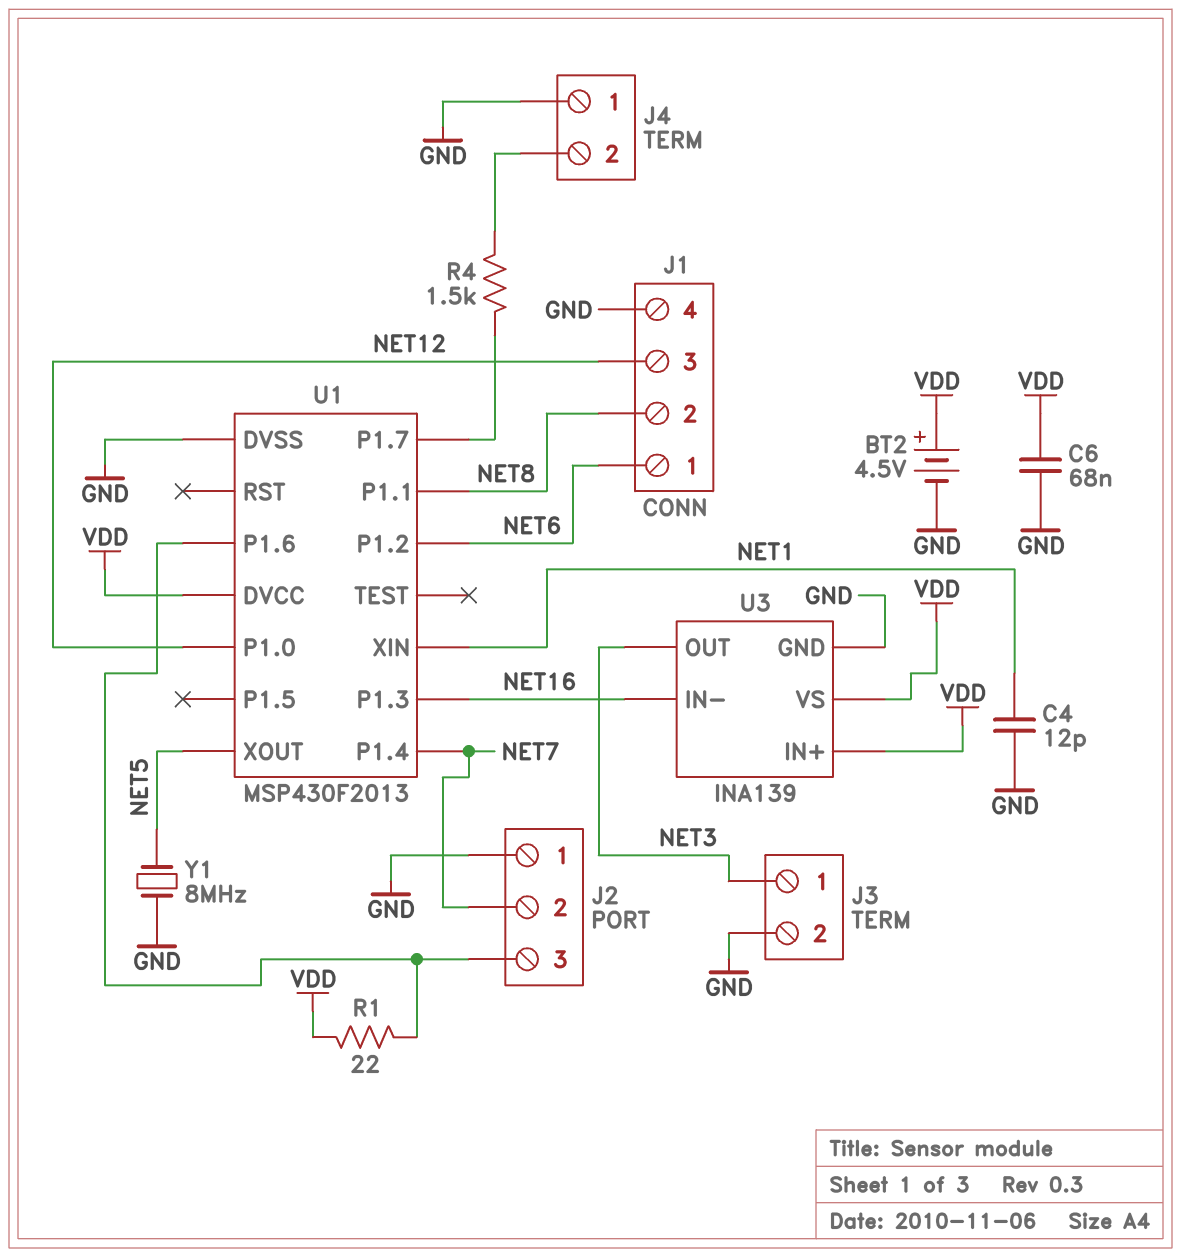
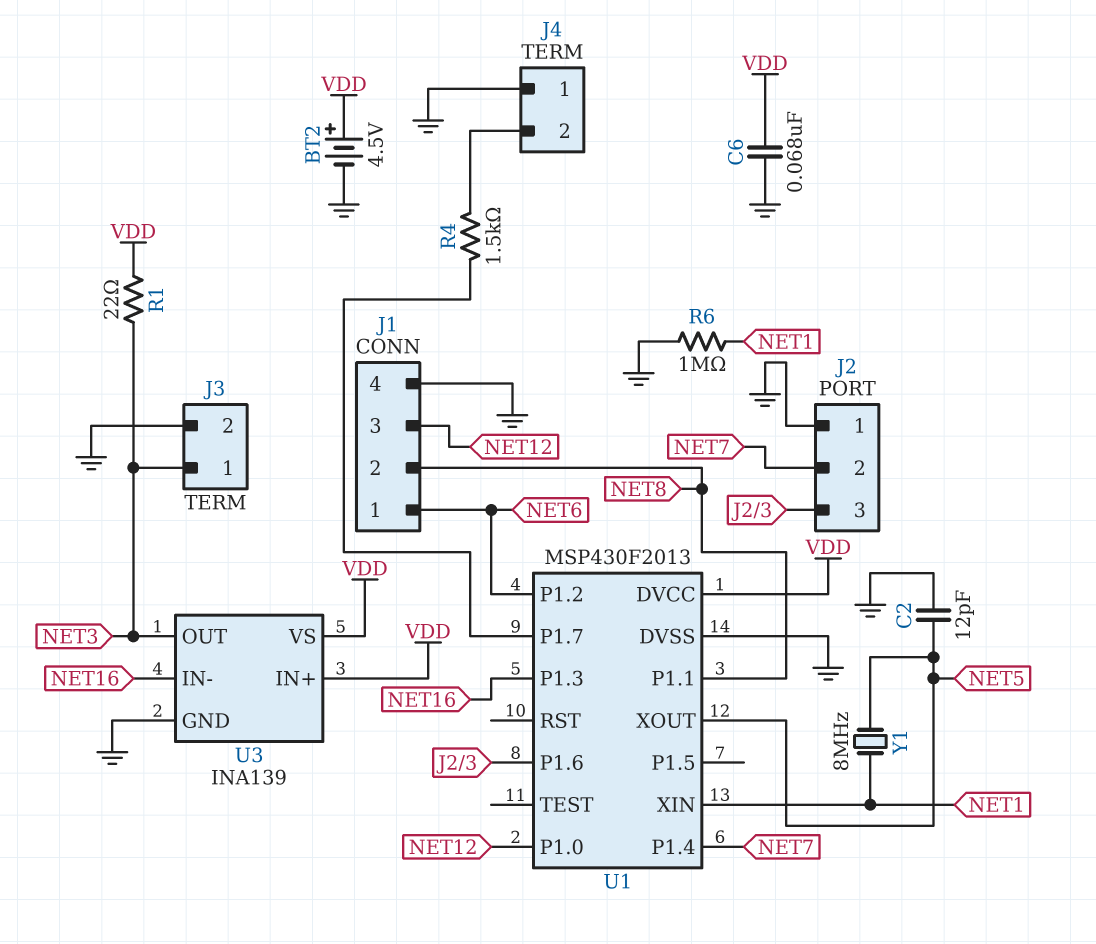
C2: none -> 12pF (GND, NET5)
C4: 12pF (GND, NET1) -> none
R1: 22 (J2/3, VDD) -> 22 (NET3, VDD)
R6: none -> 1M (GND, NET1)
Y1: 8MHz (GND, NET5) -> 8MHz (NET1, NET5)

